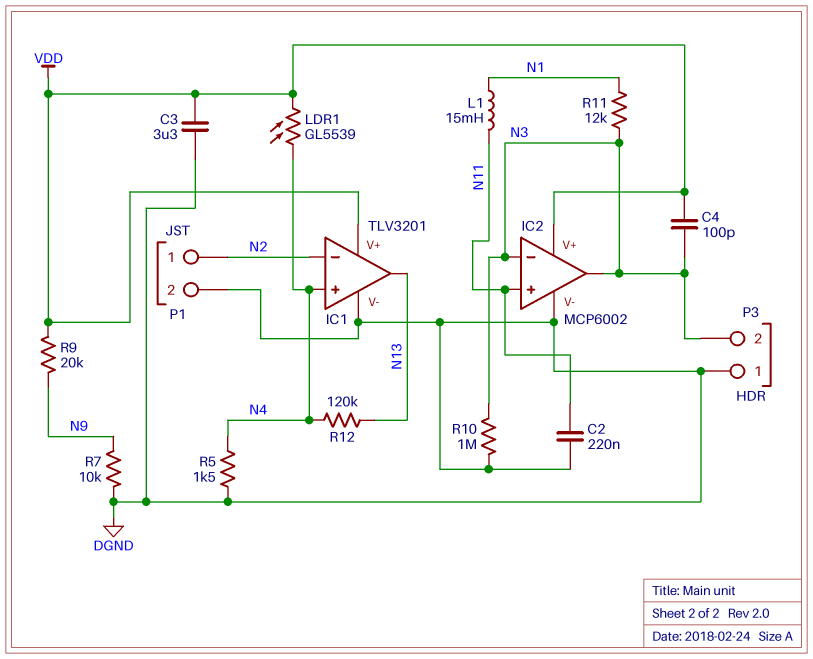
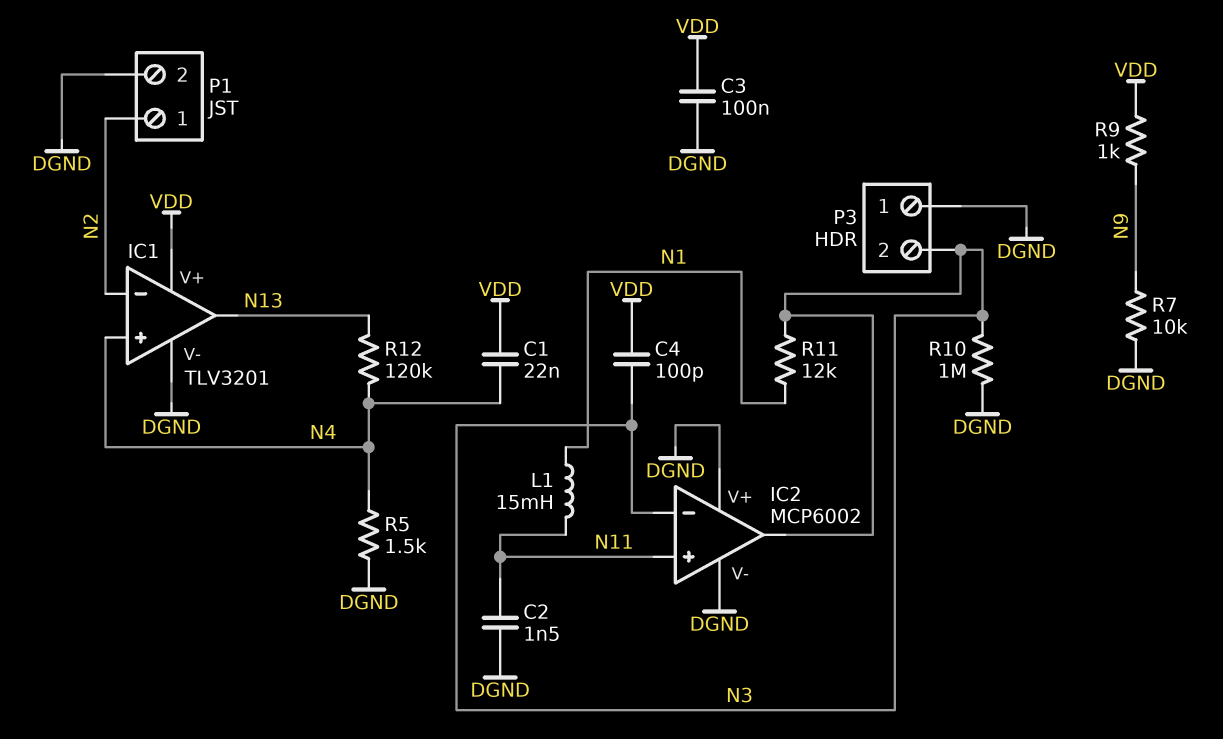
C1: none -> 22nF (N4, VDD)
C2: 220nF (DGND, N11) -> 1.5nF (DGND, N11)
C3: 3.3uF (DGND, VDD) -> 100nF (DGND, VDD)
IC2 pin V+: VDD -> DGND
LDR1: GL5539 (N4, VDD) -> none
R9: 20k (N9, VDD) -> 1k (N9, VDD)

